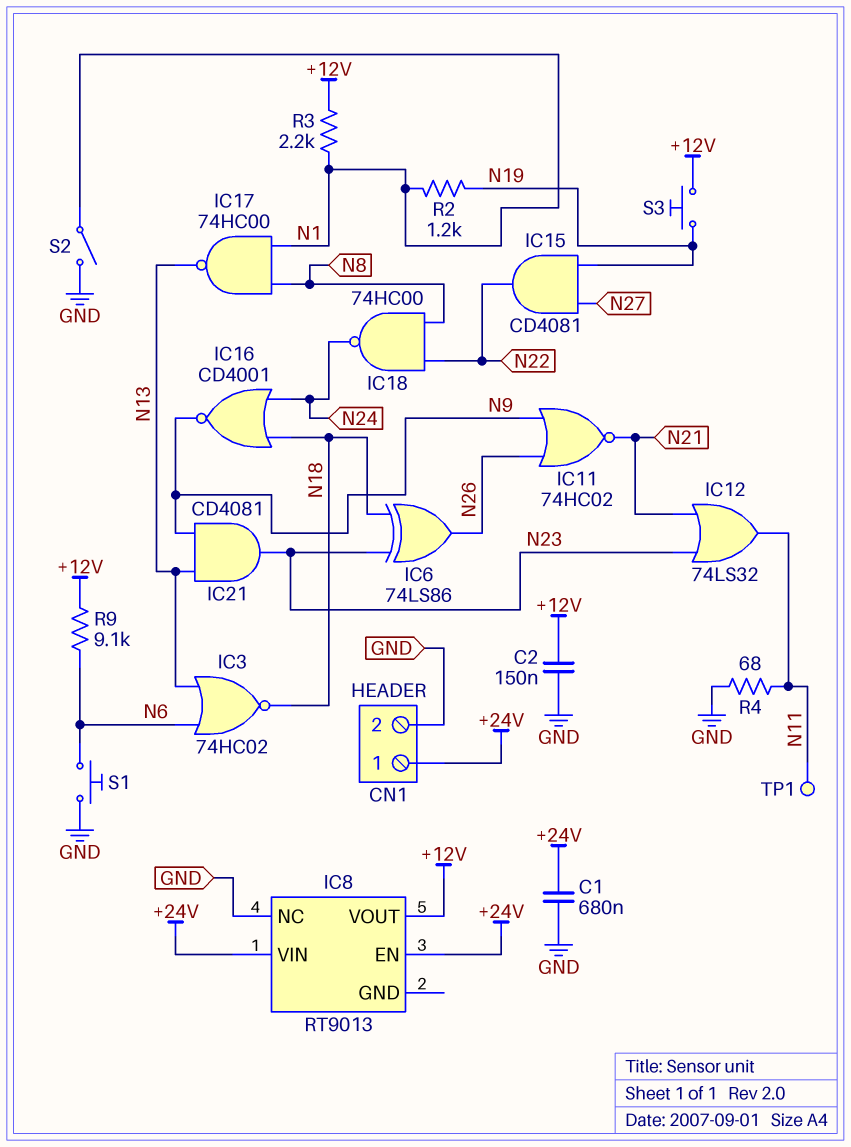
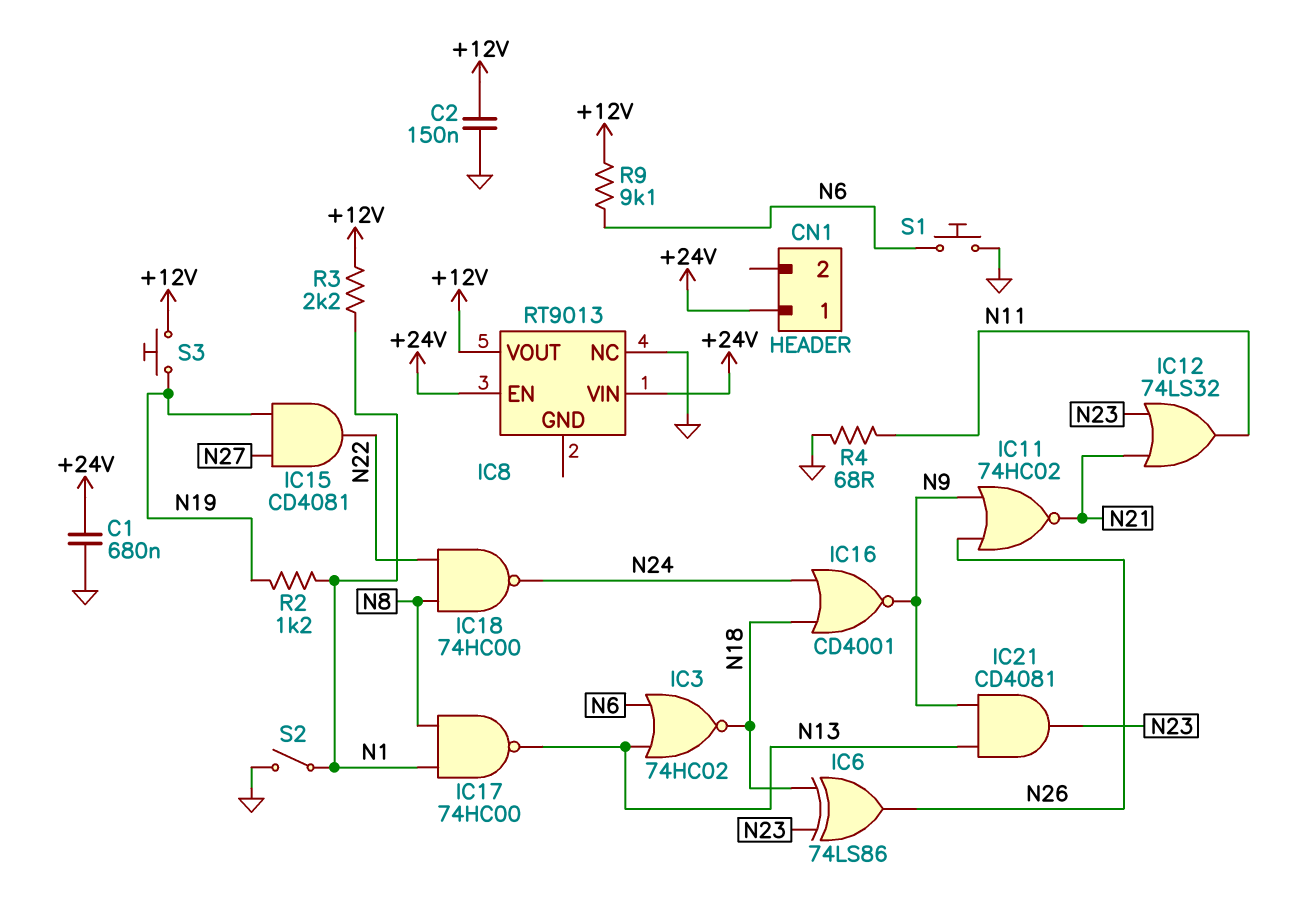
CN1 pin 2: GND -> none
TP1: test point (N11) -> none

